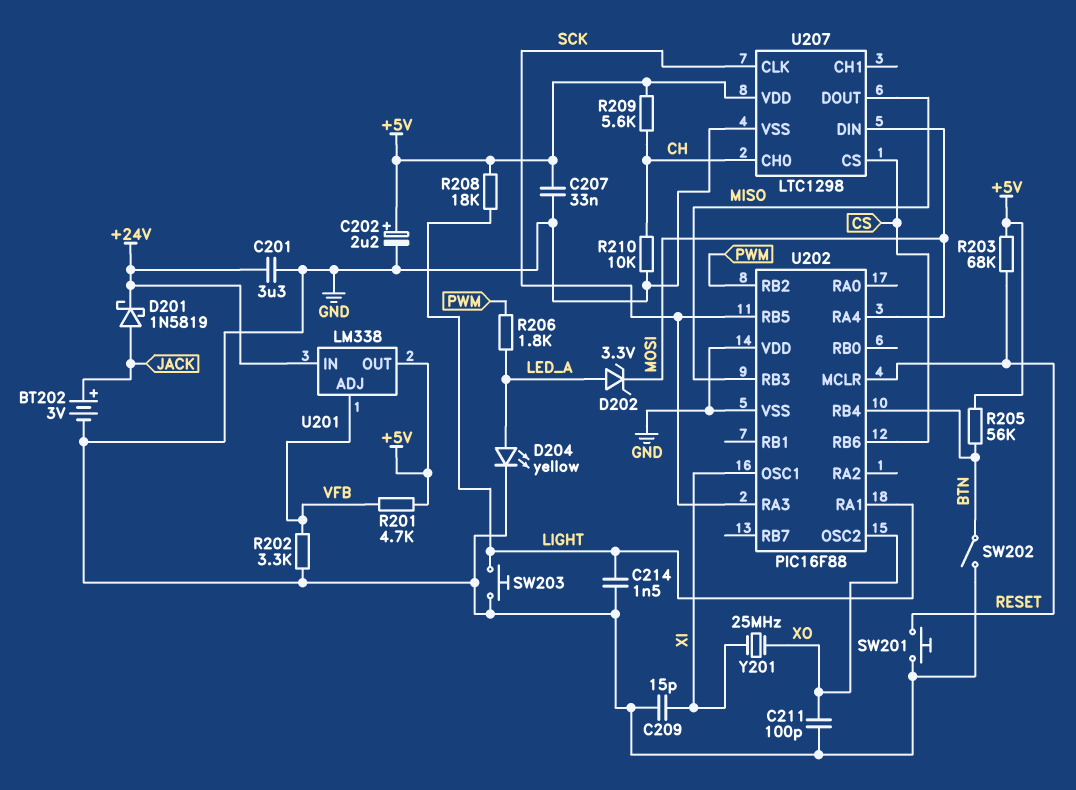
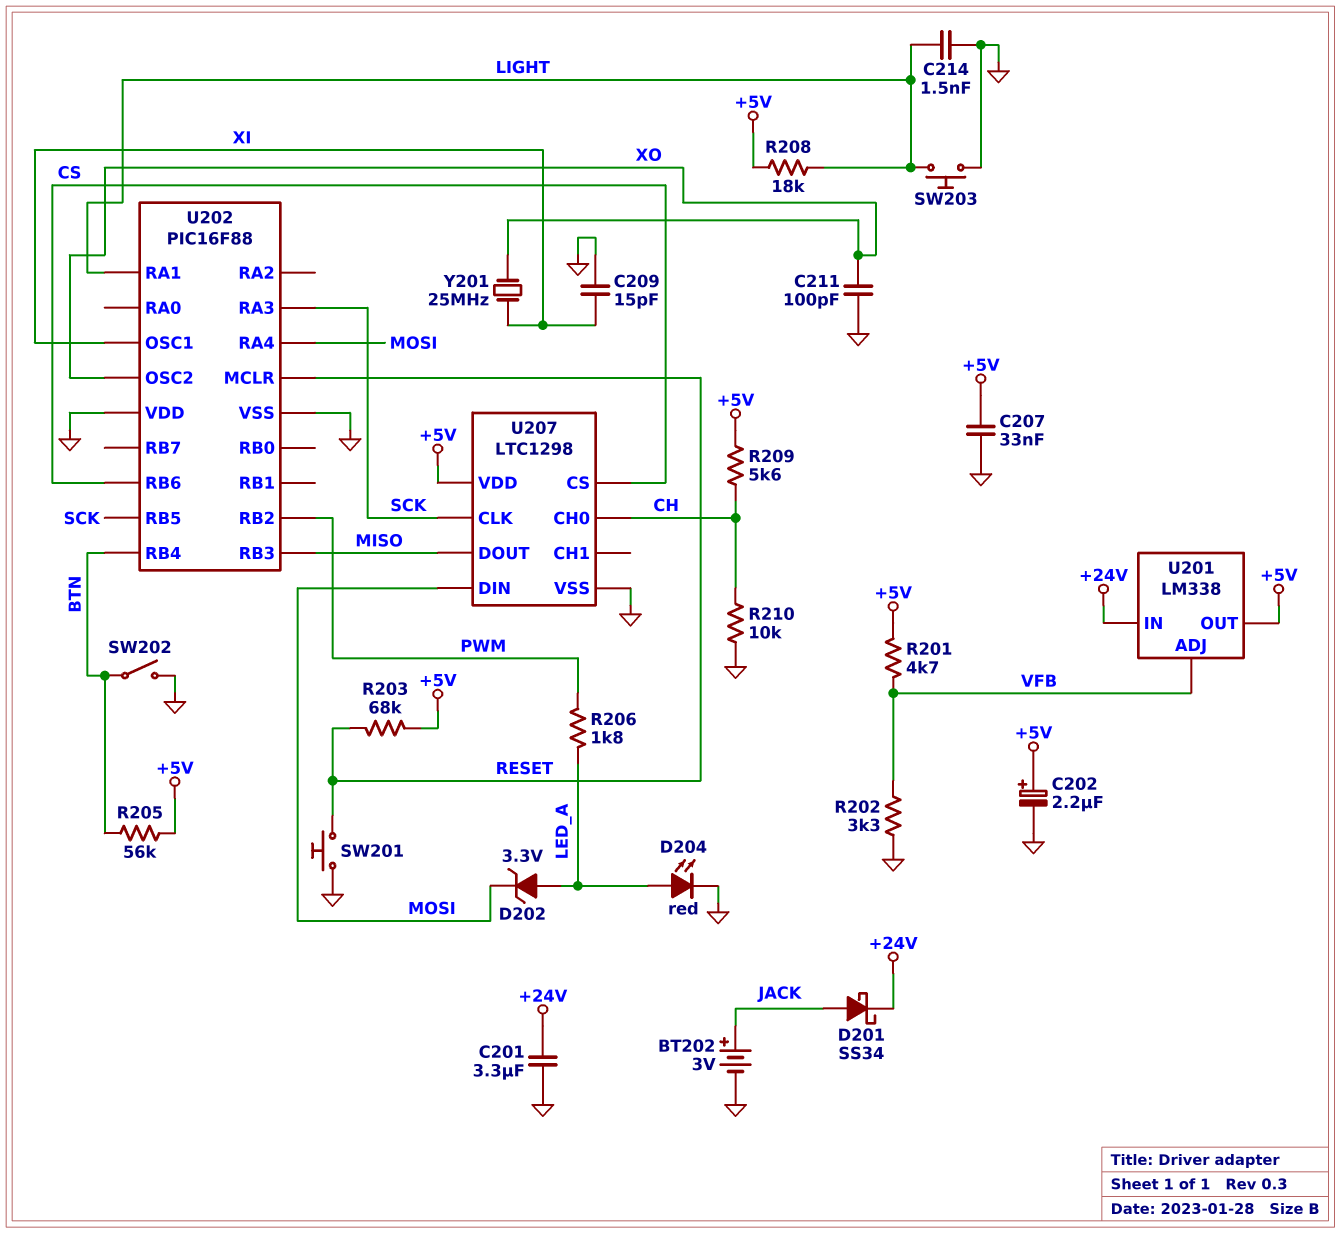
D201: schottky 1N5819 (A JACK, K +24V) -> schottky SS34 (A JACK, K +24V)
D204: LED yellow (A LED_A, K GND) -> LED red (A LED_A, K GND)

